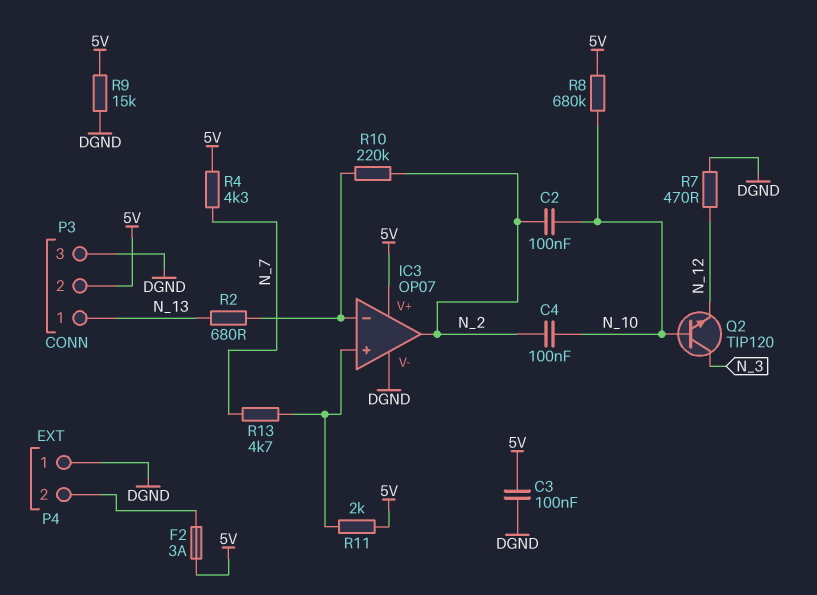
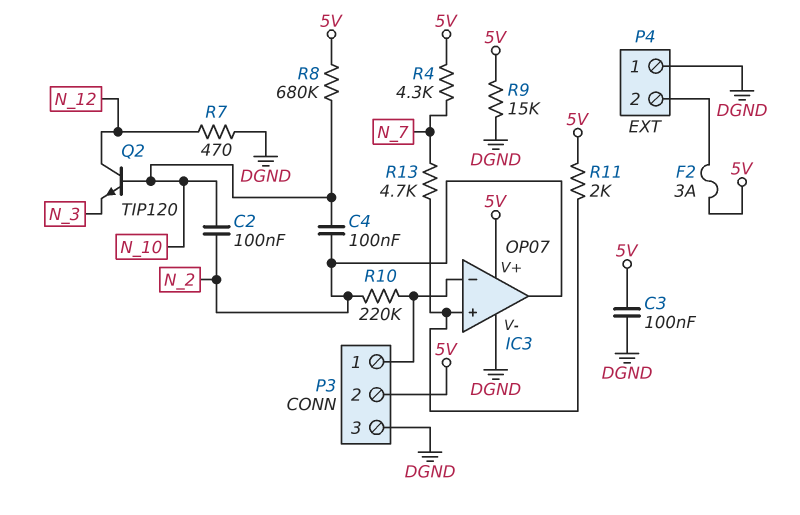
P3 pin 1: N_13 -> IC3/in-
Q2: NPN TIP120 (B N_10, C N_3, E N_12) -> NPN TIP120 (B N_10, C N_12, E N_3)
R2: 680 (IC3/in-, N_13) -> none

